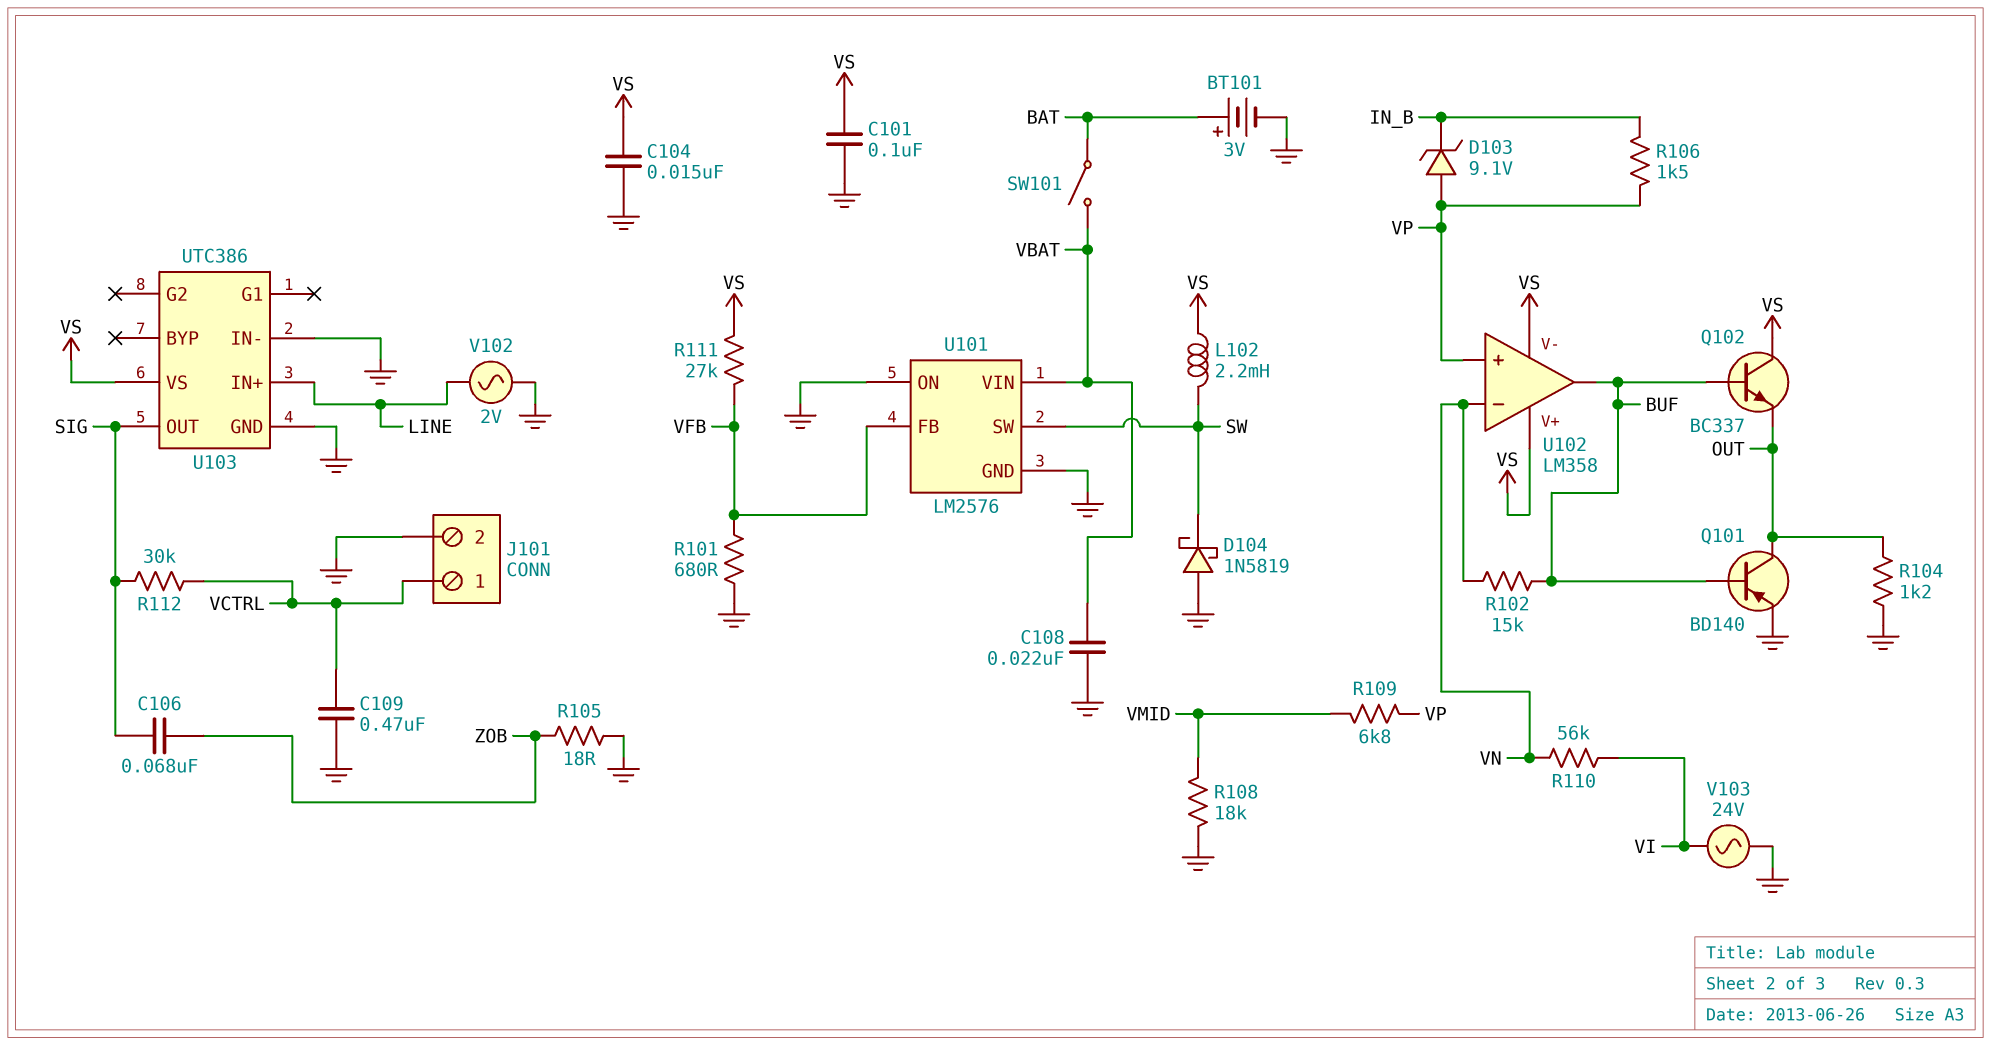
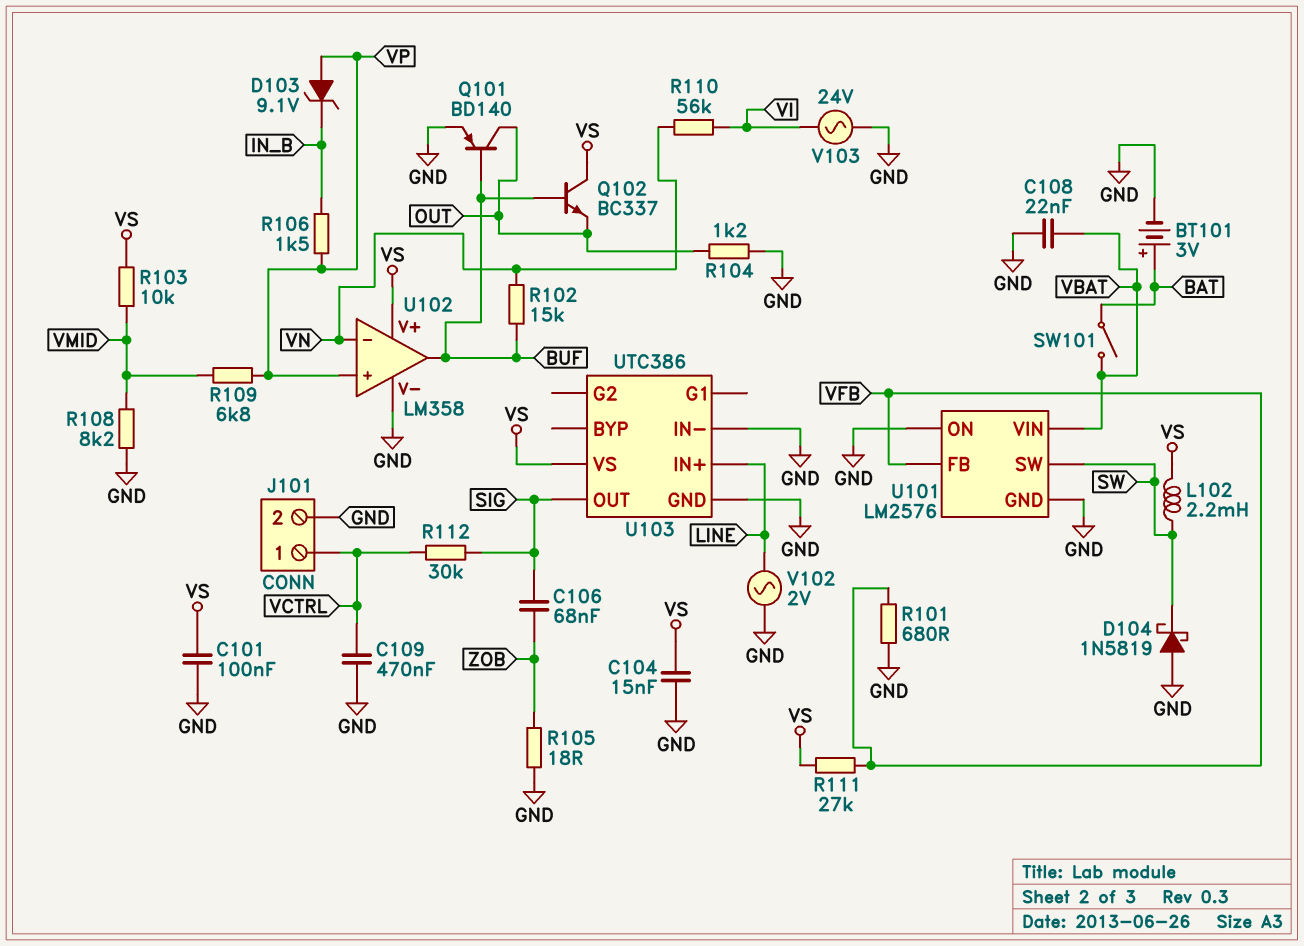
R103: none -> 10k (VMID, VS)
R108: 18k (GND, VMID) -> 8.2k (GND, VMID)
U102 pin V-: VS -> GND

